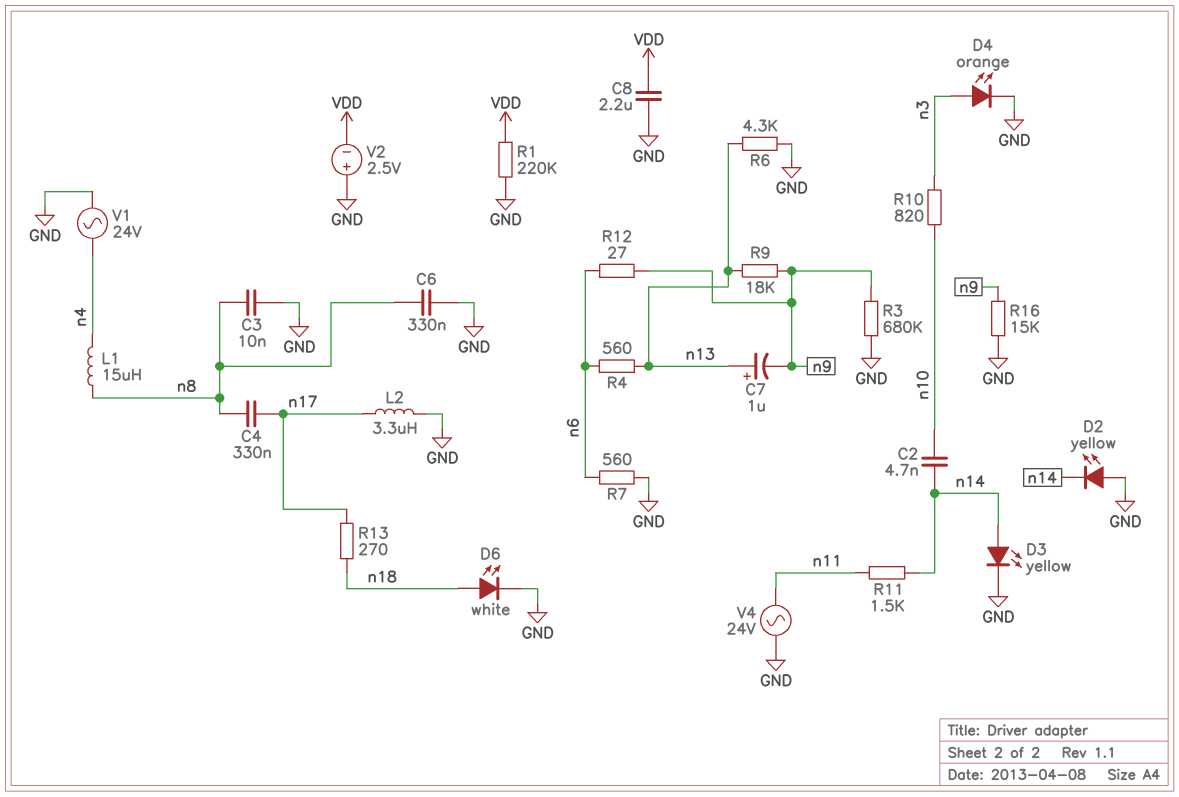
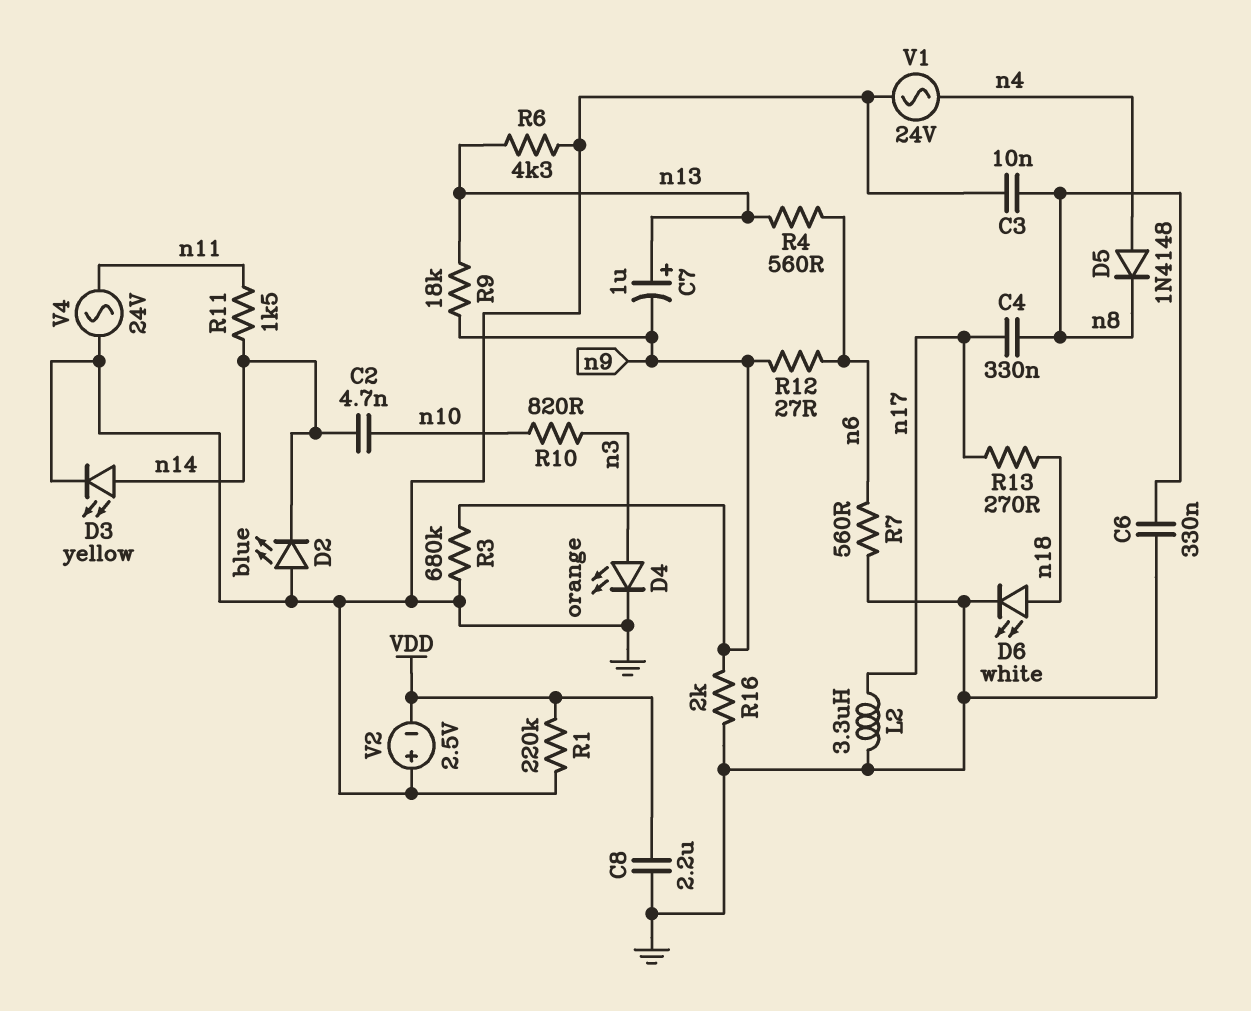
D2: LED yellow (A GND, K n14) -> LED blue (A GND, K n14)
D5: none -> diode 1N4148 (A n4, K n8)
L1: 15uH (n4, n8) -> none
R16: 15k (GND, n9) -> 2k (GND, n9)

